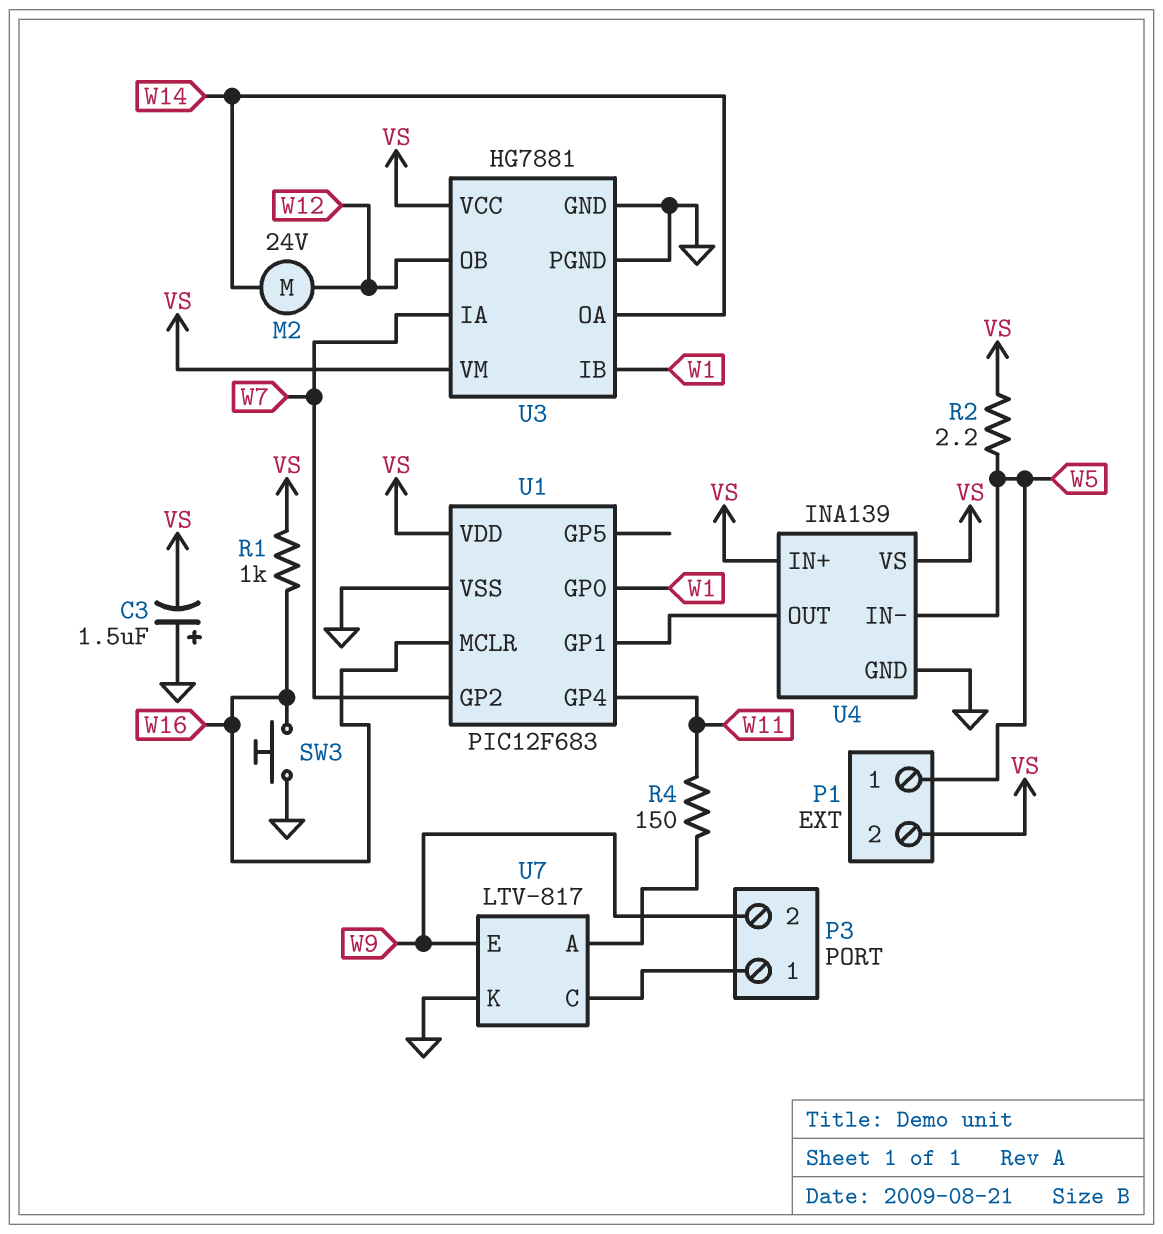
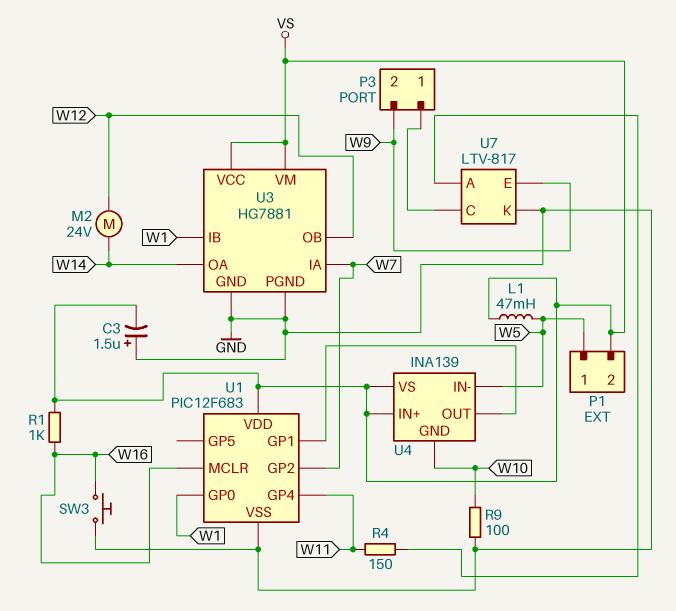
L1: none -> 47mH (VS, W5)
R2: 2.2 (VS, W5) -> none
R9: none -> 100 (GND, W10)
U4 pin GND: GND -> W10

